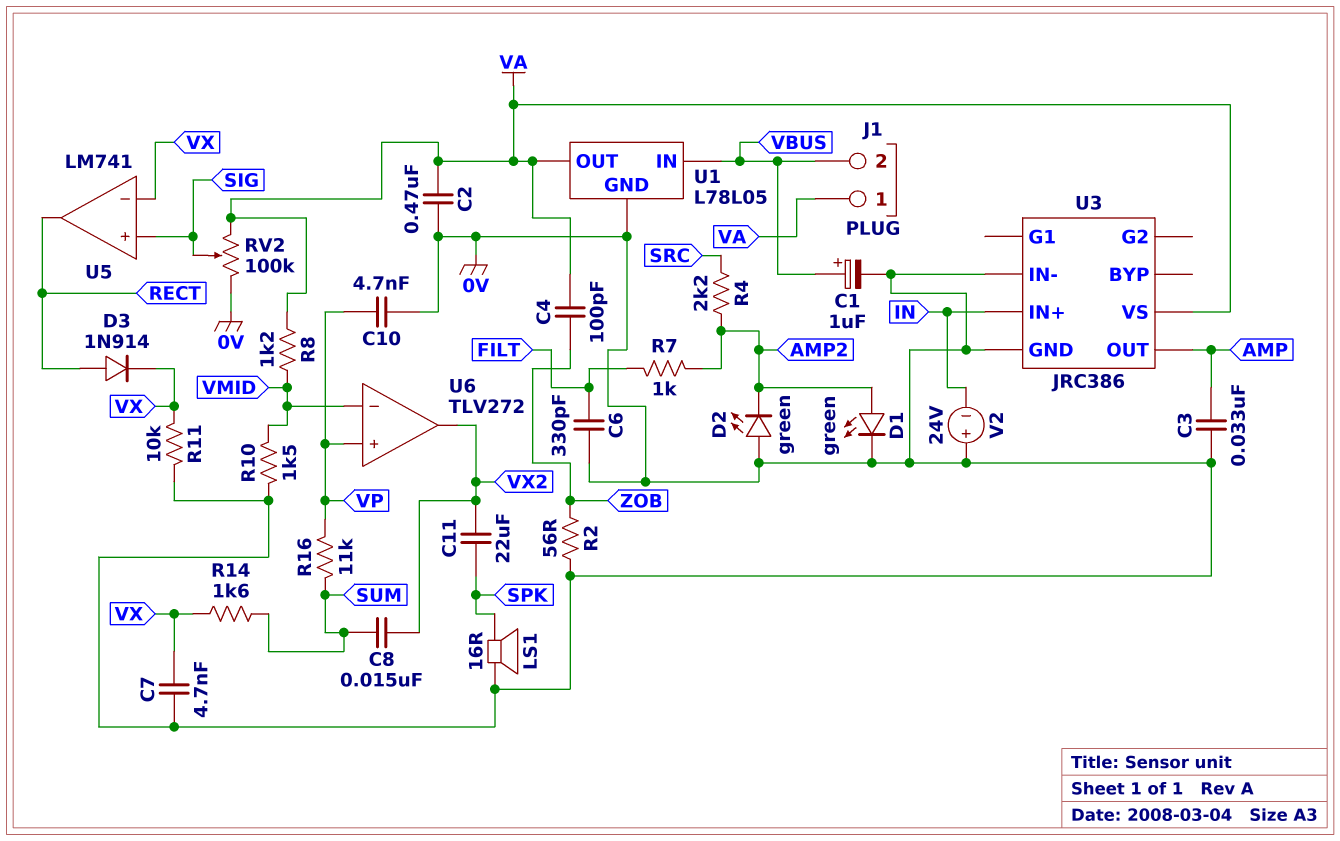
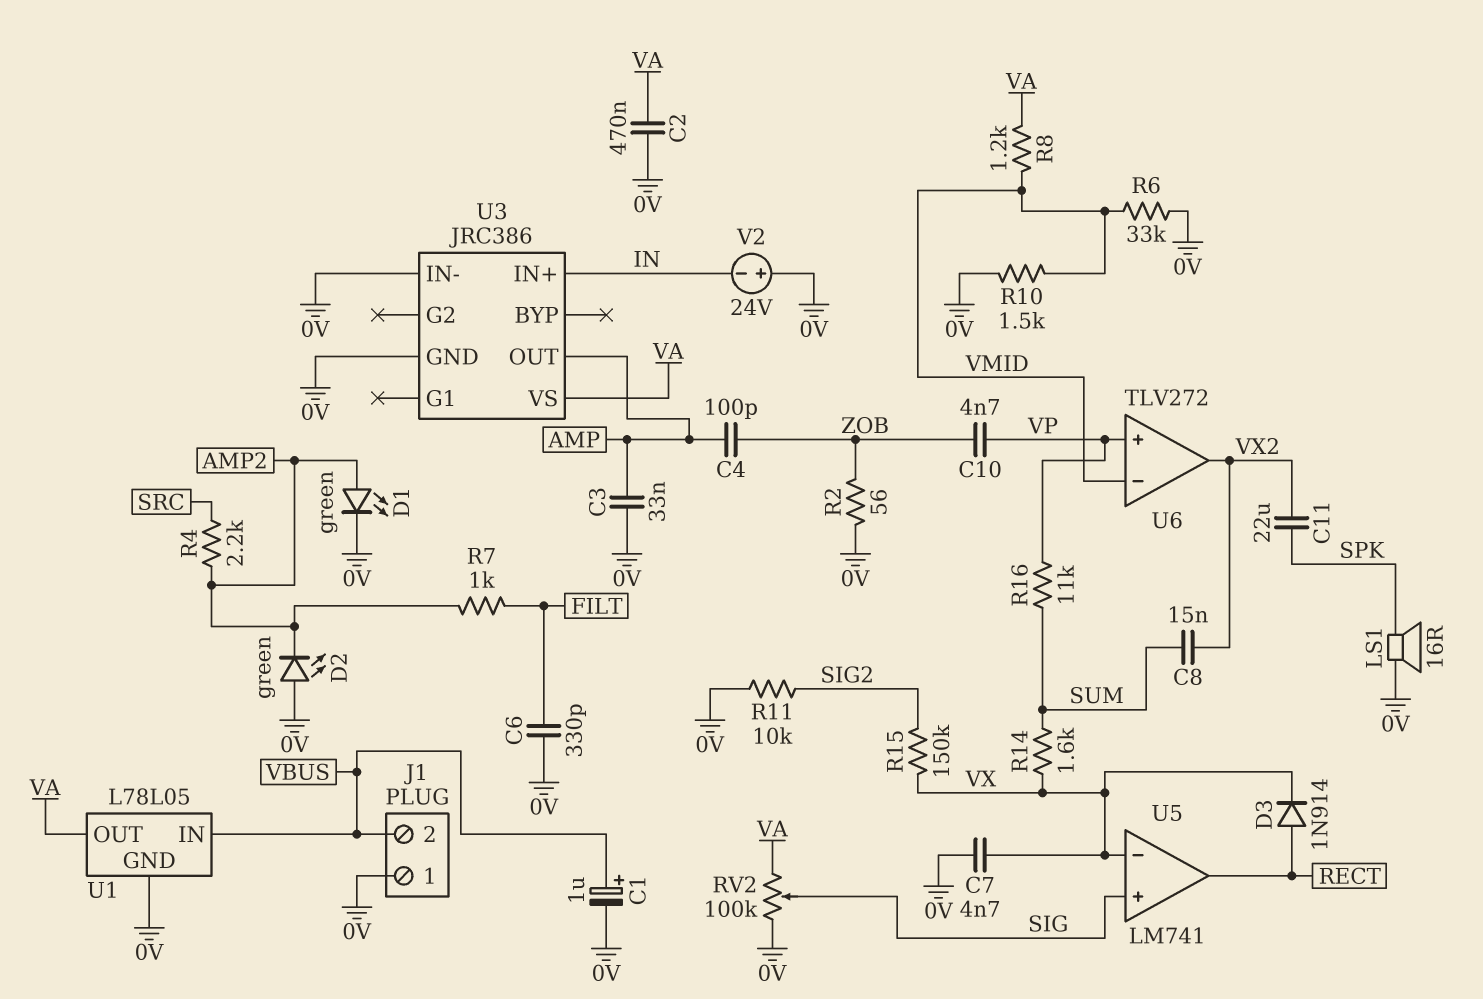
C4: 100pF (VA, ZOB) -> 100pF (AMP, ZOB)
C10: 4.7nF (0V, VP) -> 4.7nF (VP, ZOB)
J1 pin 1: VA -> 0V
R6: none -> 33k (0V, VMID)
R11: 10k (0V, VX) -> 10k (0V, SIG2)
R15: none -> 150k (SIG2, VX)

